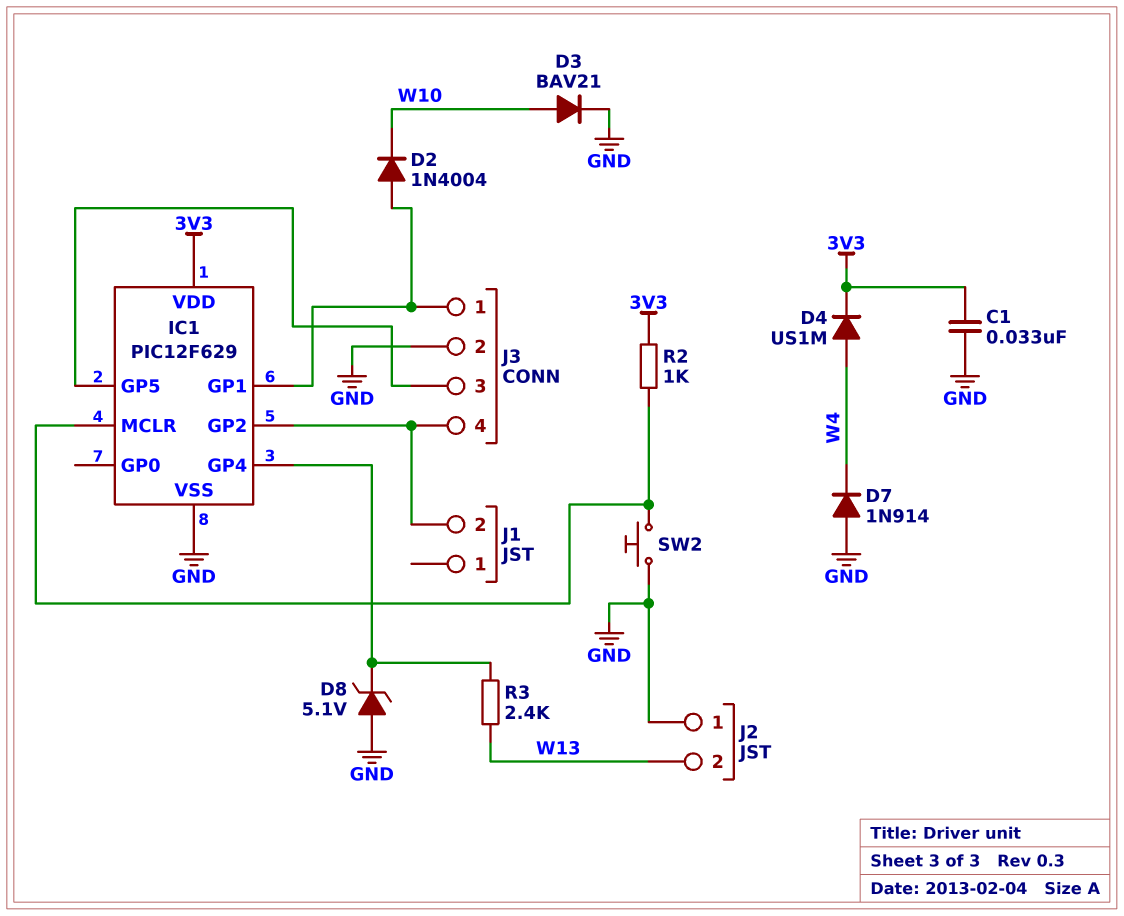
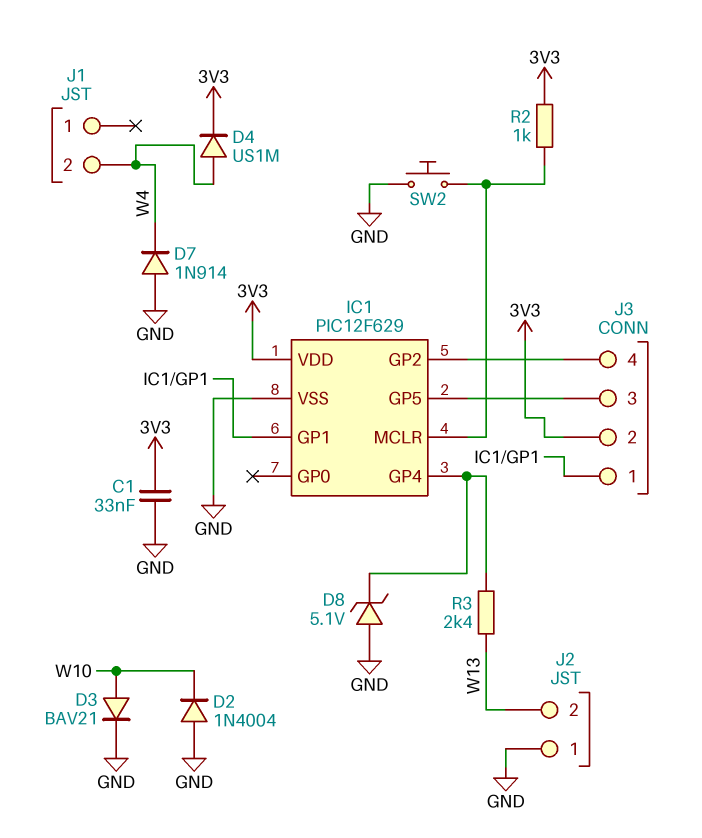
D2: diode 1N4004 (A IC1/GP1, K W10) -> diode 1N4004 (A GND, K W10)
J1 pin 2: IC1/GP2 -> W4
J3 pin 2: GND -> 3V3

